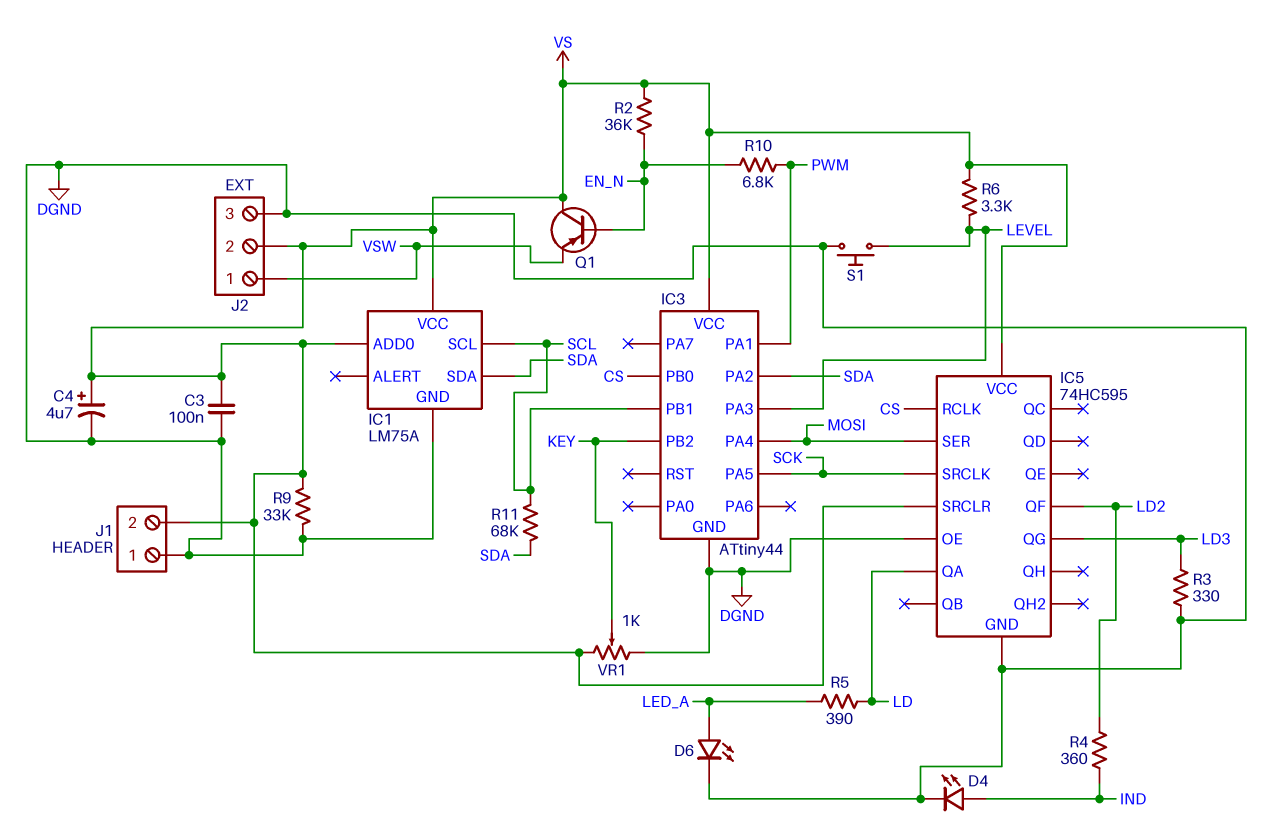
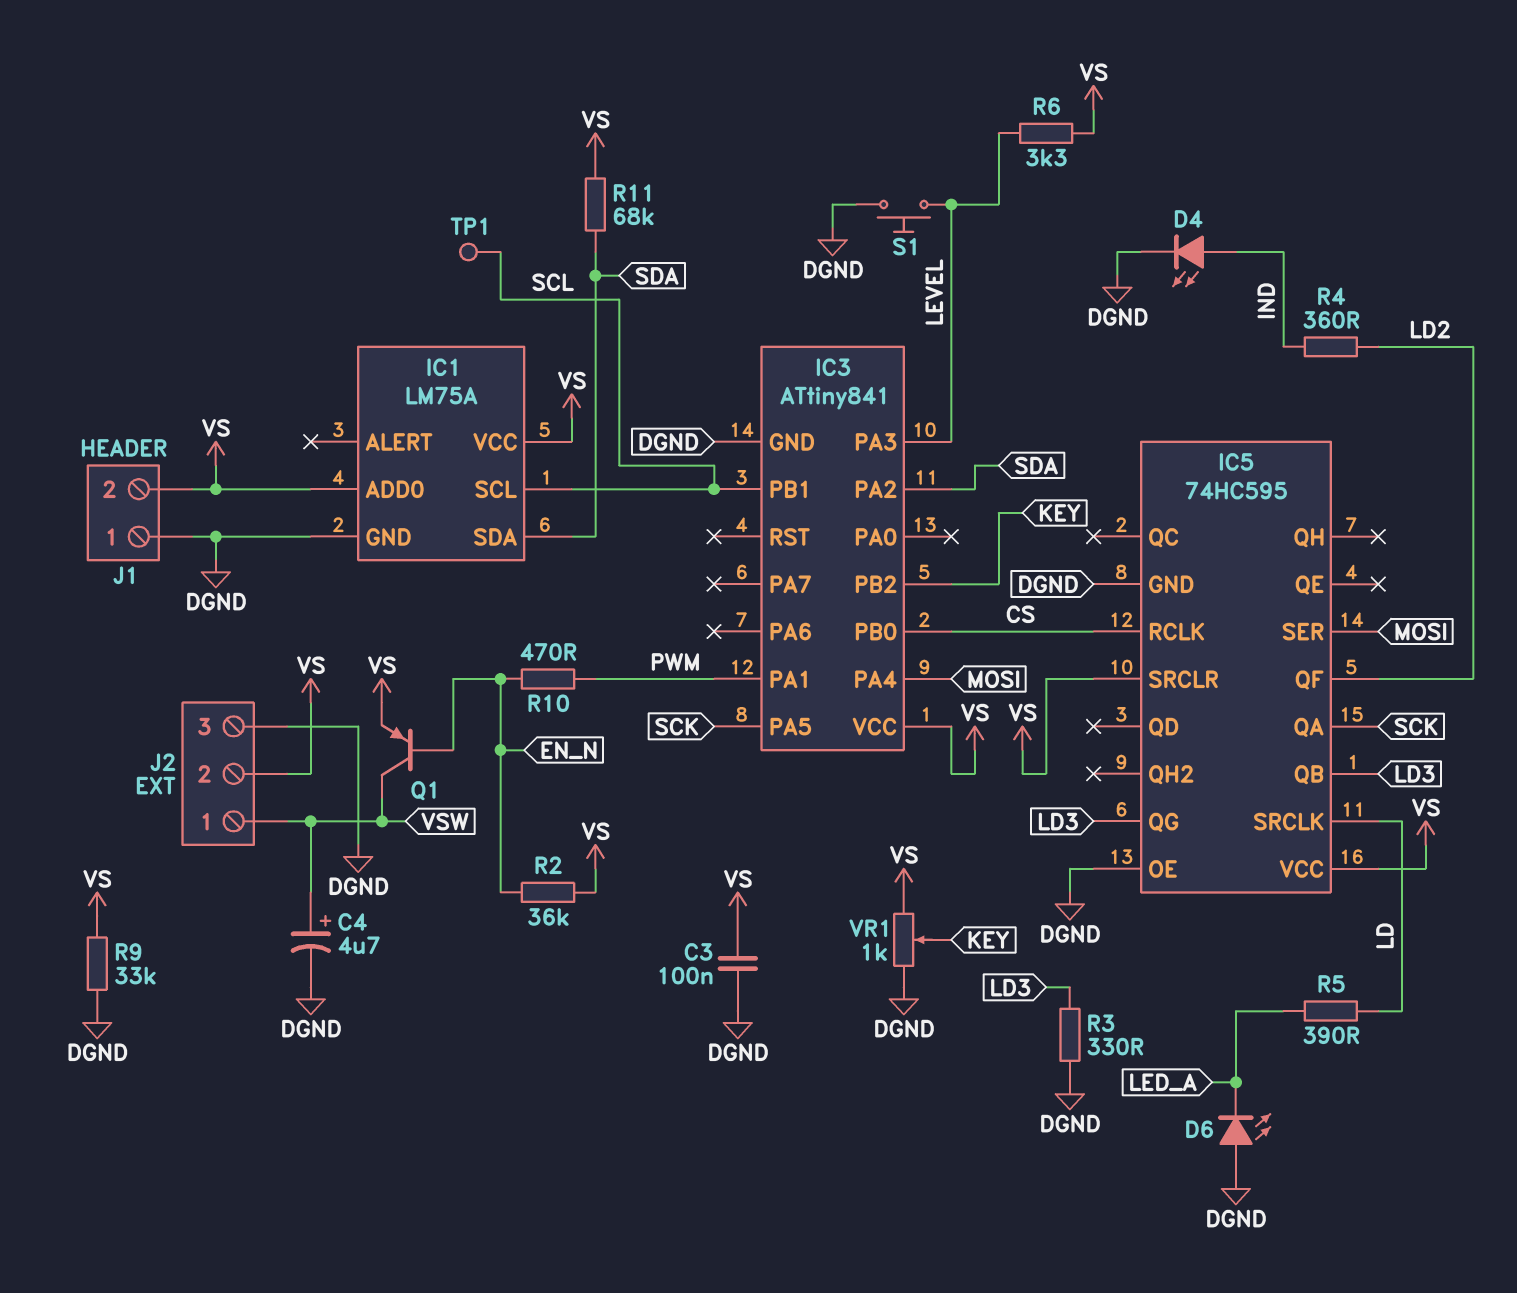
C4: 4.7uF (plus VS, minus DGND) -> 4.7uF (plus VSW, minus DGND)
D6: LED (A LED_A, K DGND) -> LED (A DGND, K LED_A)
IC3: ATtiny44 -> ATtiny841
IC5 pin QA: LD -> SCK
IC5 pin QB: none -> LD3
IC5 pin SRCLK: SCK -> LD
Q1: PNP (B EN_N, C VS, E VSW) -> PNP (B EN_N, C VSW, E VS)
R10: 6.8k (EN_N, PWM) -> 470 (EN_N, PWM)
R11: 68k (SCL, SDA) -> 68k (SDA, VS)
TP1: none -> test point (SCL)

